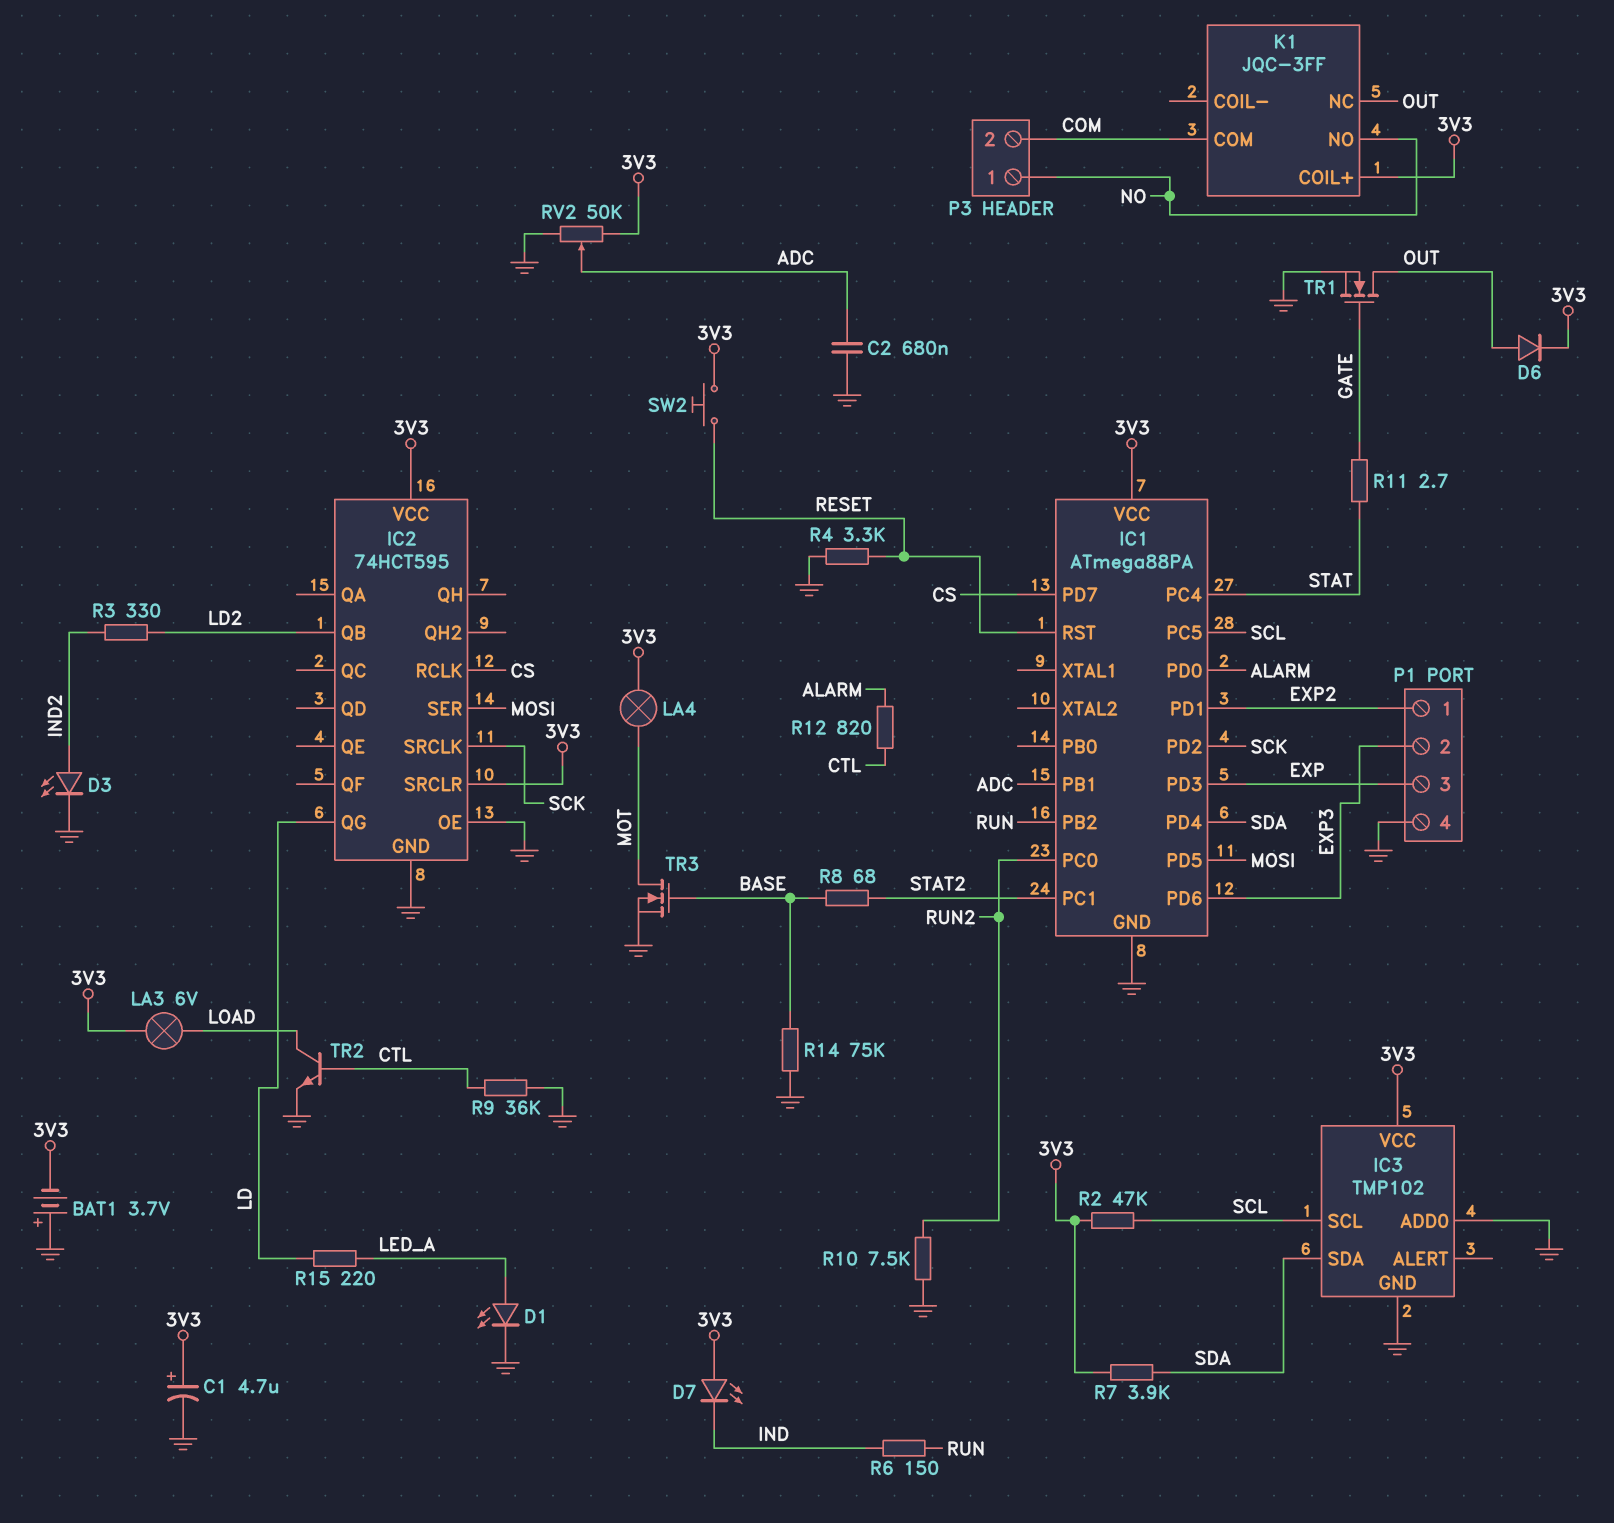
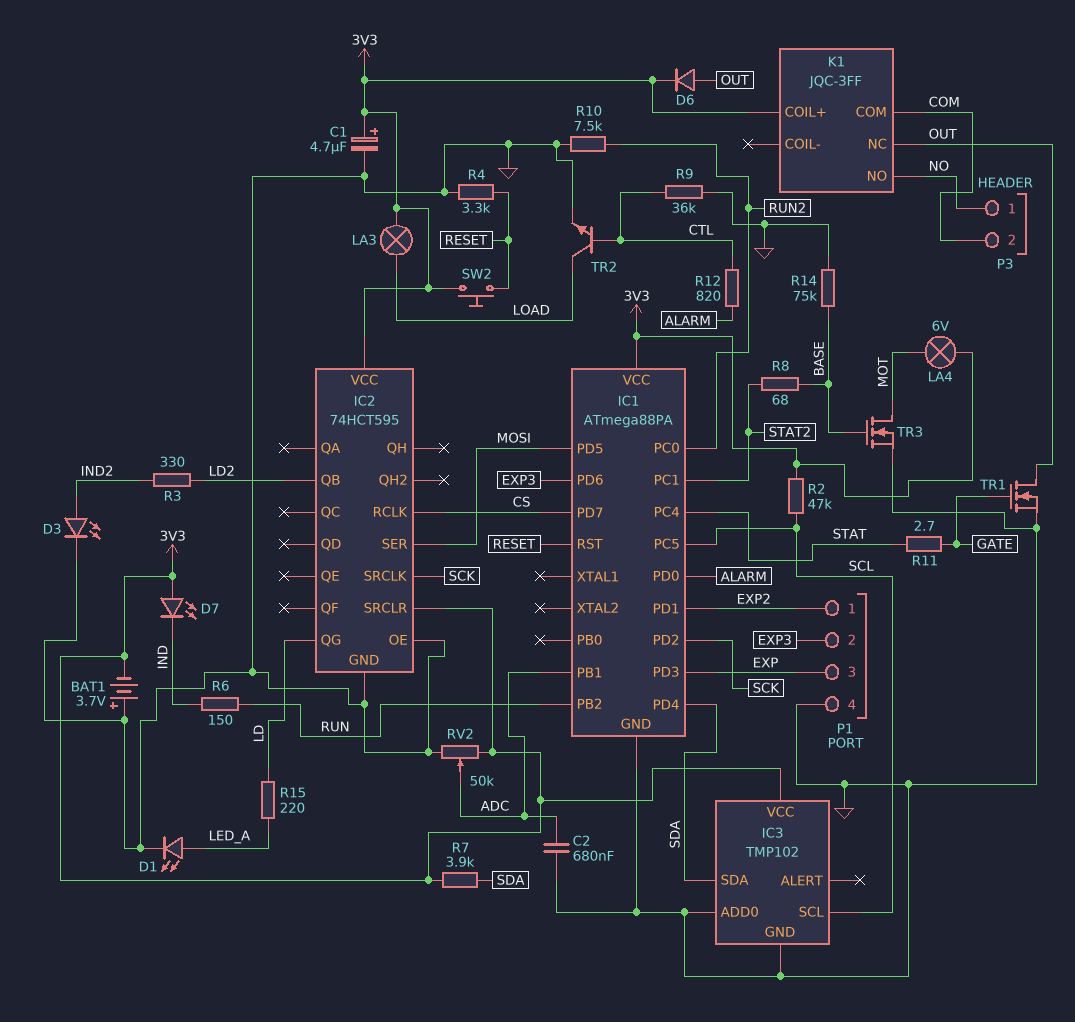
LA3: lamp 6V (3V3, LOAD) -> lamp (3V3, LOAD)
LA4: lamp (3V3, MOT) -> lamp 6V (3V3, MOT)

